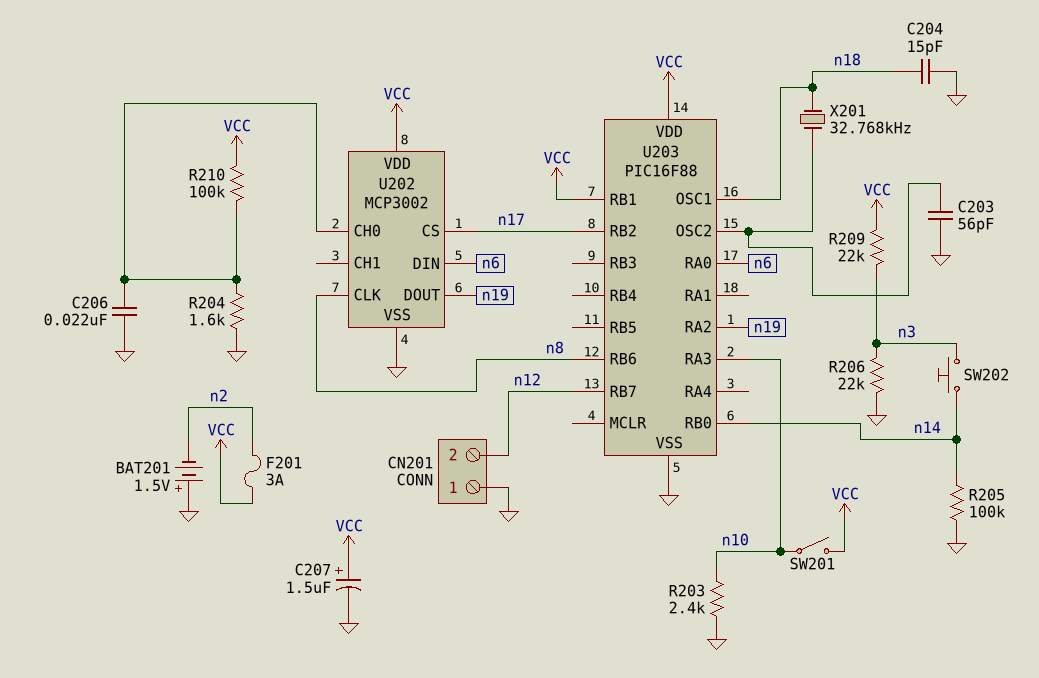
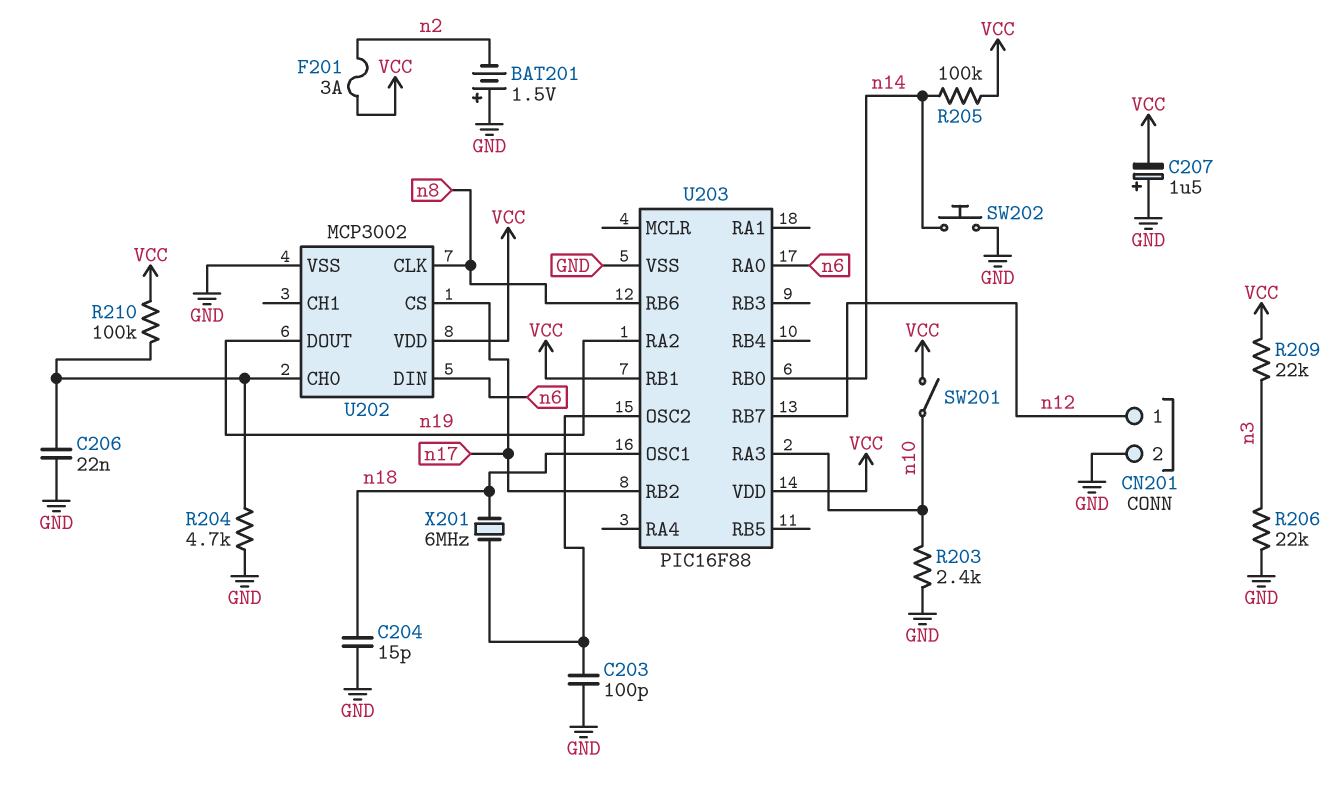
C203: 56pF (GND, U203/OSC2) -> 100pF (GND, U203/OSC2)
C207: 1.5uF (plus VCC, minus GND) -> 1.5uF (plus GND, minus VCC)
CN201 pin 1: GND -> n12
CN201 pin 2: n12 -> GND
R204: 1.6k (GND, U202/CH0) -> 4.7k (GND, U202/CH0)
R205: 100k (GND, n14) -> 100k (VCC, n14)
SW202: button (n3, n14) -> button (GND, n14)
X201: 32.768kHz (U203/OSC2, n18) -> 6MHz (U203/OSC2, n18)

